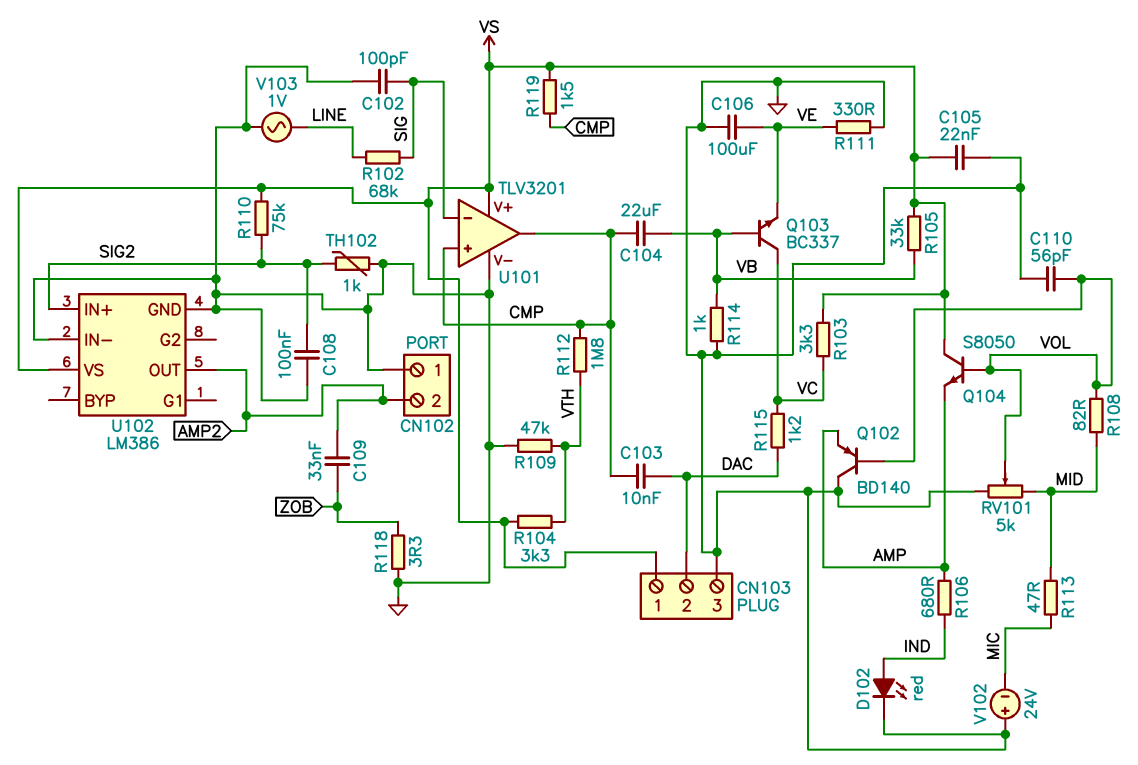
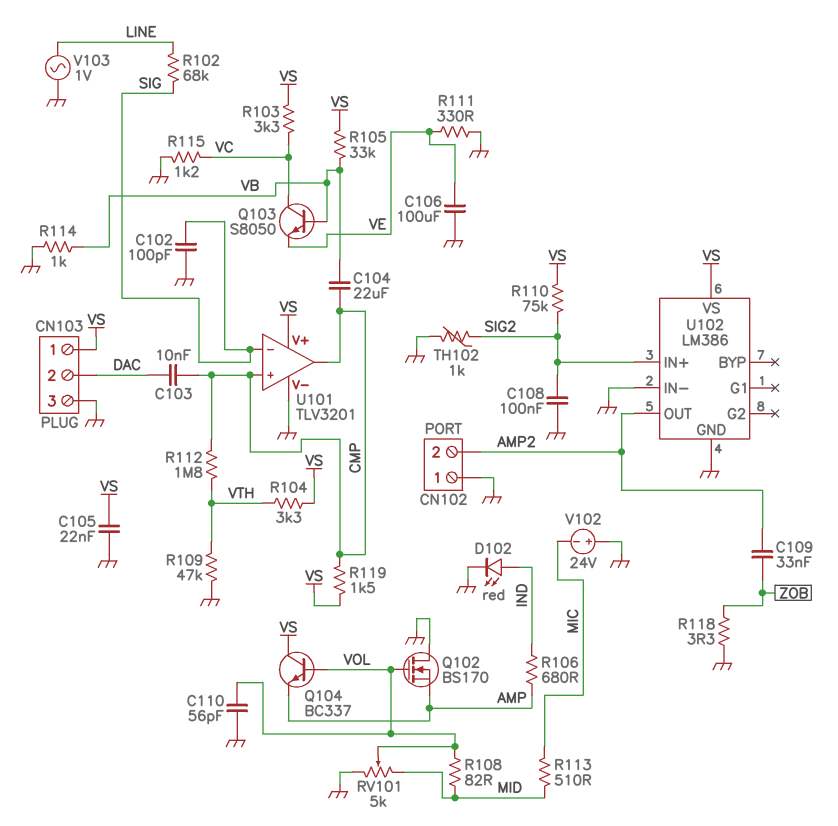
Q102: PNP BD140 (B VOL, C GND, E AMP) -> NMOS BS170 (G VOL, D GND, S AMP)
Q103: NPN BC337 (B VB, C VC, E VE) -> NPN S8050 (B VB, C VC, E VE)
Q104: NPN S8050 (B VOL, C VS, E AMP) -> NPN BC337 (B VOL, C VS, E AMP)
R113: 47 (MIC, MID) -> 510 (MIC, MID)
R115: 1.2k (DAC, VC) -> 1.2k (GND, VC)

